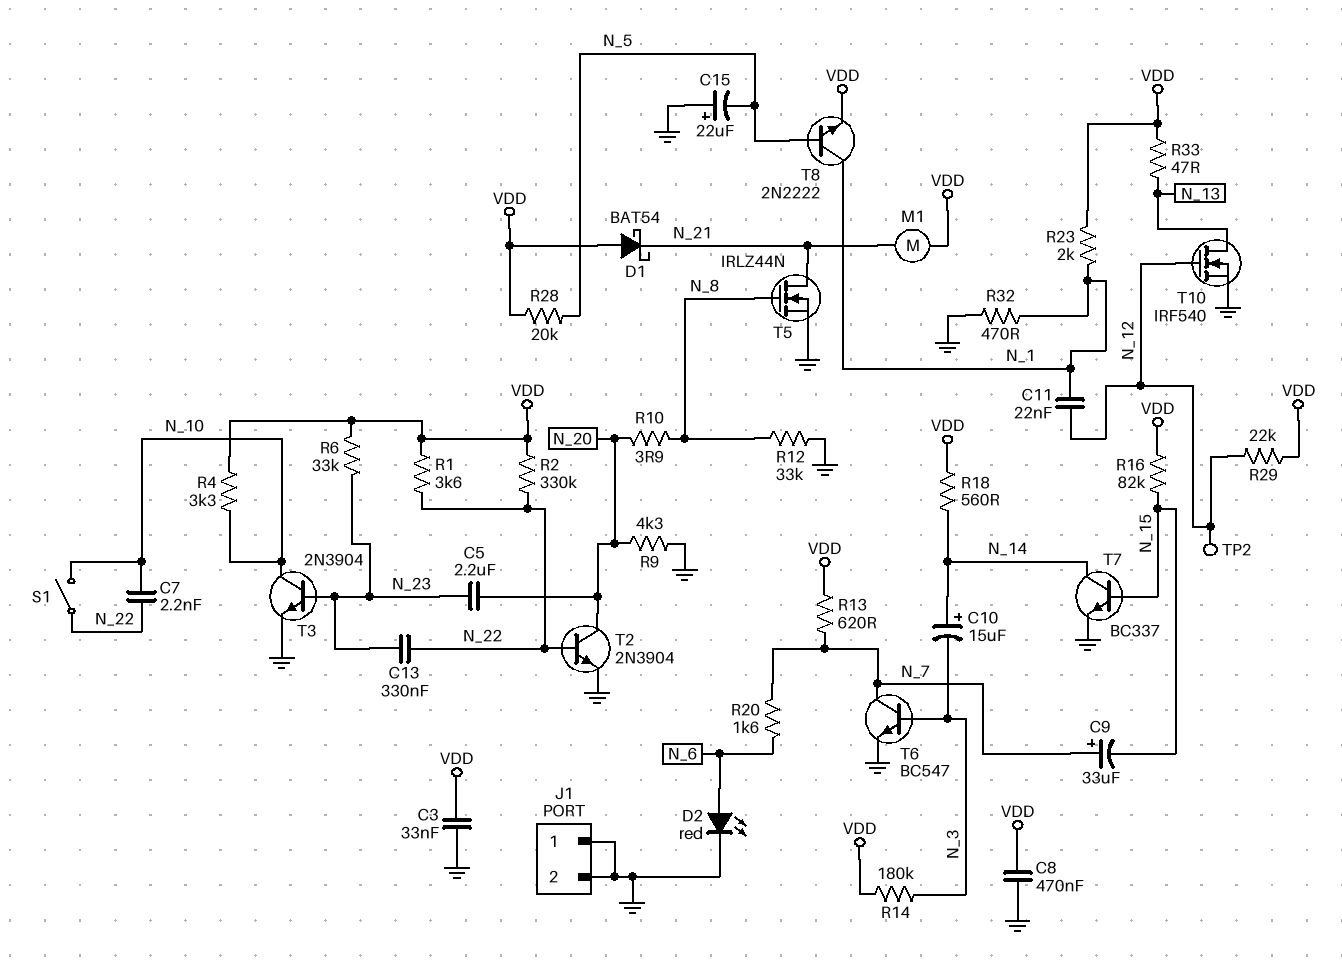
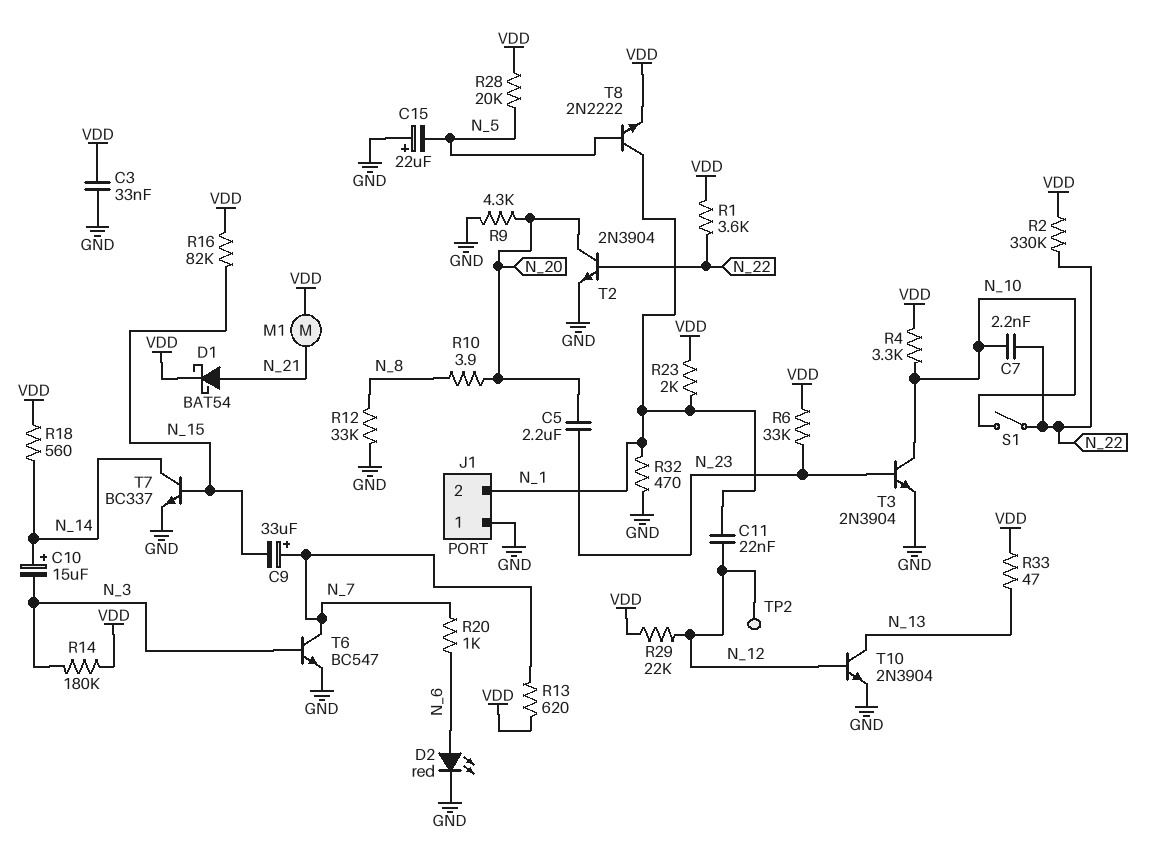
C8: 470nF (GND, VDD) -> none
C13: 330nF (N_22, N_23) -> none
D1: schottky BAT54 (A VDD, K N_21) -> schottky BAT54 (A N_21, K VDD)
J1 pin 2: GND -> N_1
R20: 1.6k (N_6, N_7) -> 1k (N_6, N_7)
T5: NMOS IRLZ44N (G N_8, D N_21, S GND) -> none
T10: NMOS IRF540 (G N_12, D N_13, S GND) -> NPN 2N3904 (B N_12, C N_13, E GND)

